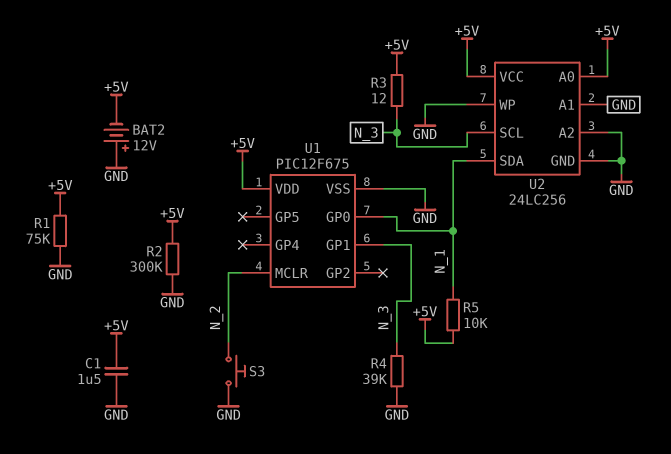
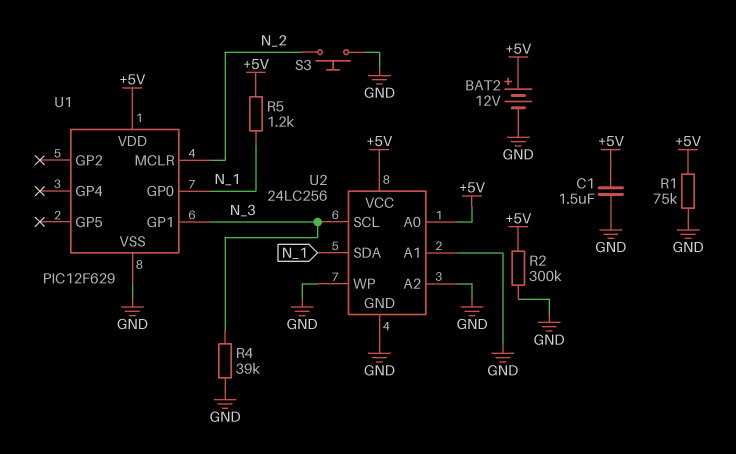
BAT2: 12V (plus GND, minus +5V) -> 12V (plus +5V, minus GND)
R3: 12 (+5V, N_3) -> none
R5: 10k (+5V, N_1) -> 1.2k (+5V, N_1)
U1: PIC12F675 -> PIC12F629

